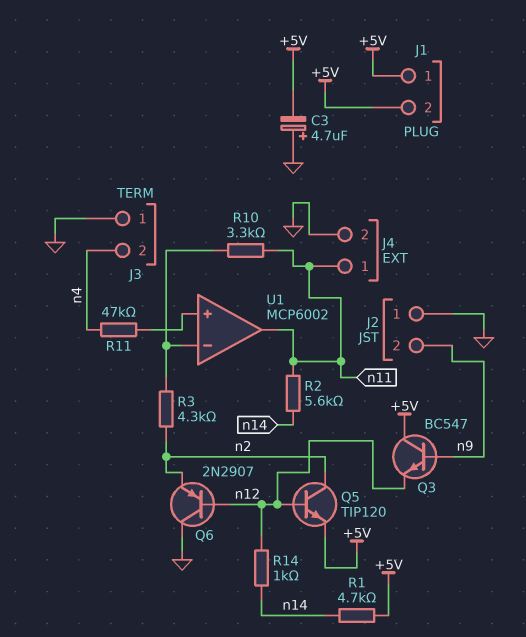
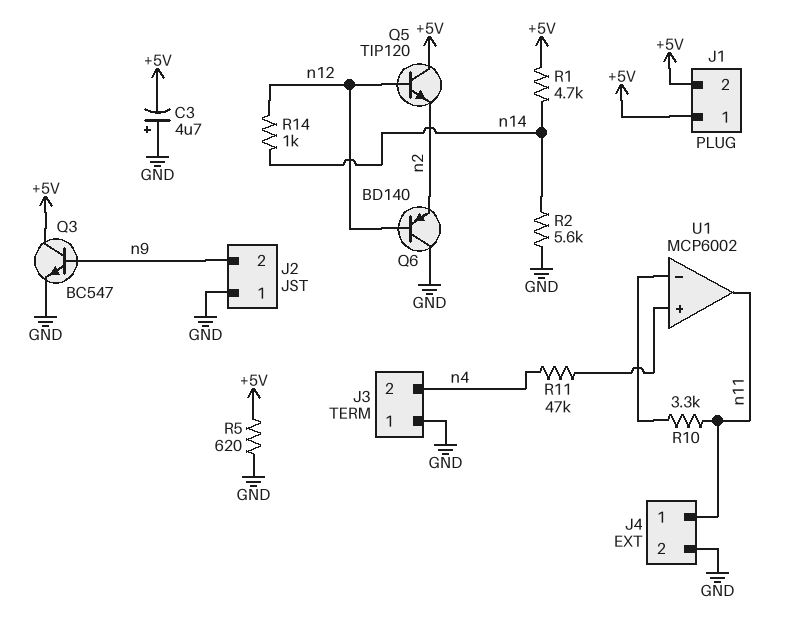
Q3: NPN BC547 (B n9, C +5V, E n12) -> NPN BC547 (B n9, C +5V, E GND)
Q5: NPN TIP120 (B n12, C n2, E +5V) -> NPN TIP120 (B n12, C +5V, E n2)
Q6: PNP 2N2907 (B n12, C GND, E n2) -> PNP BD140 (B n12, C GND, E n2)
R2: 5.6k (n11, n14) -> 5.6k (GND, n14)
R3: 4.3k (U1/in-, n2) -> none
R5: none -> 620 (+5V, GND)

